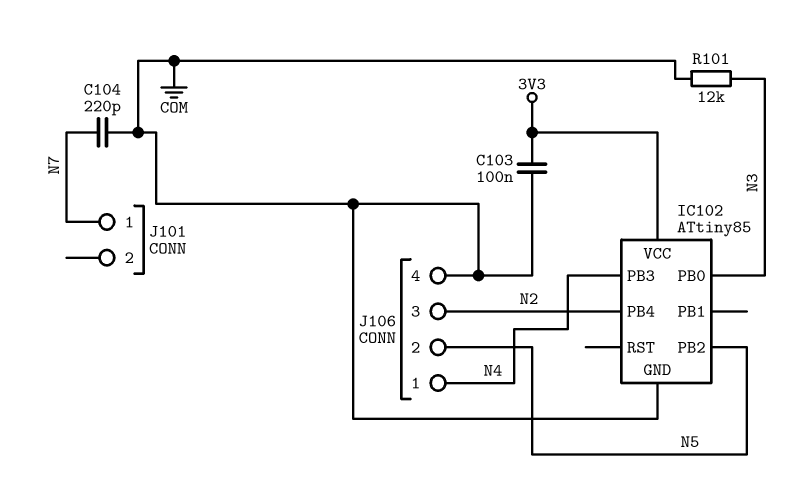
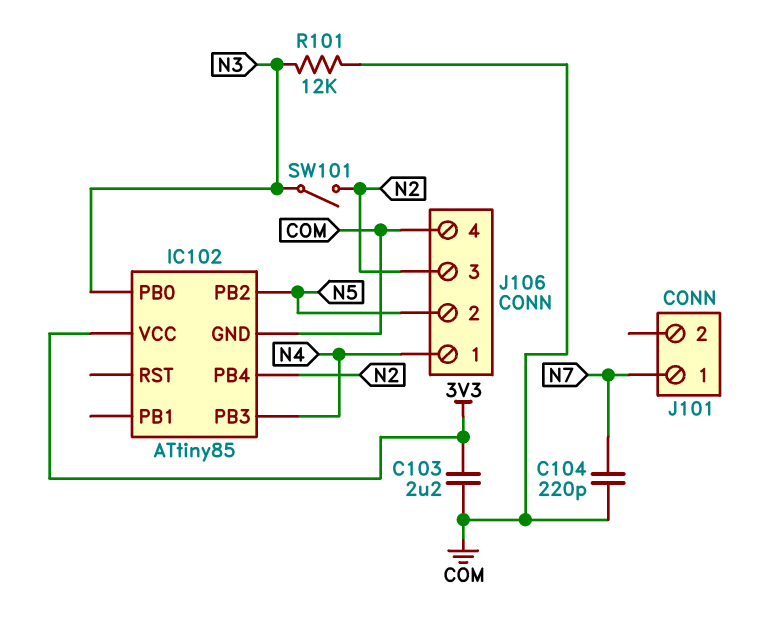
C103: 100nF (3V3, COM) -> 2.2uF (3V3, COM)
SW101: none -> switch (N2, N3)

